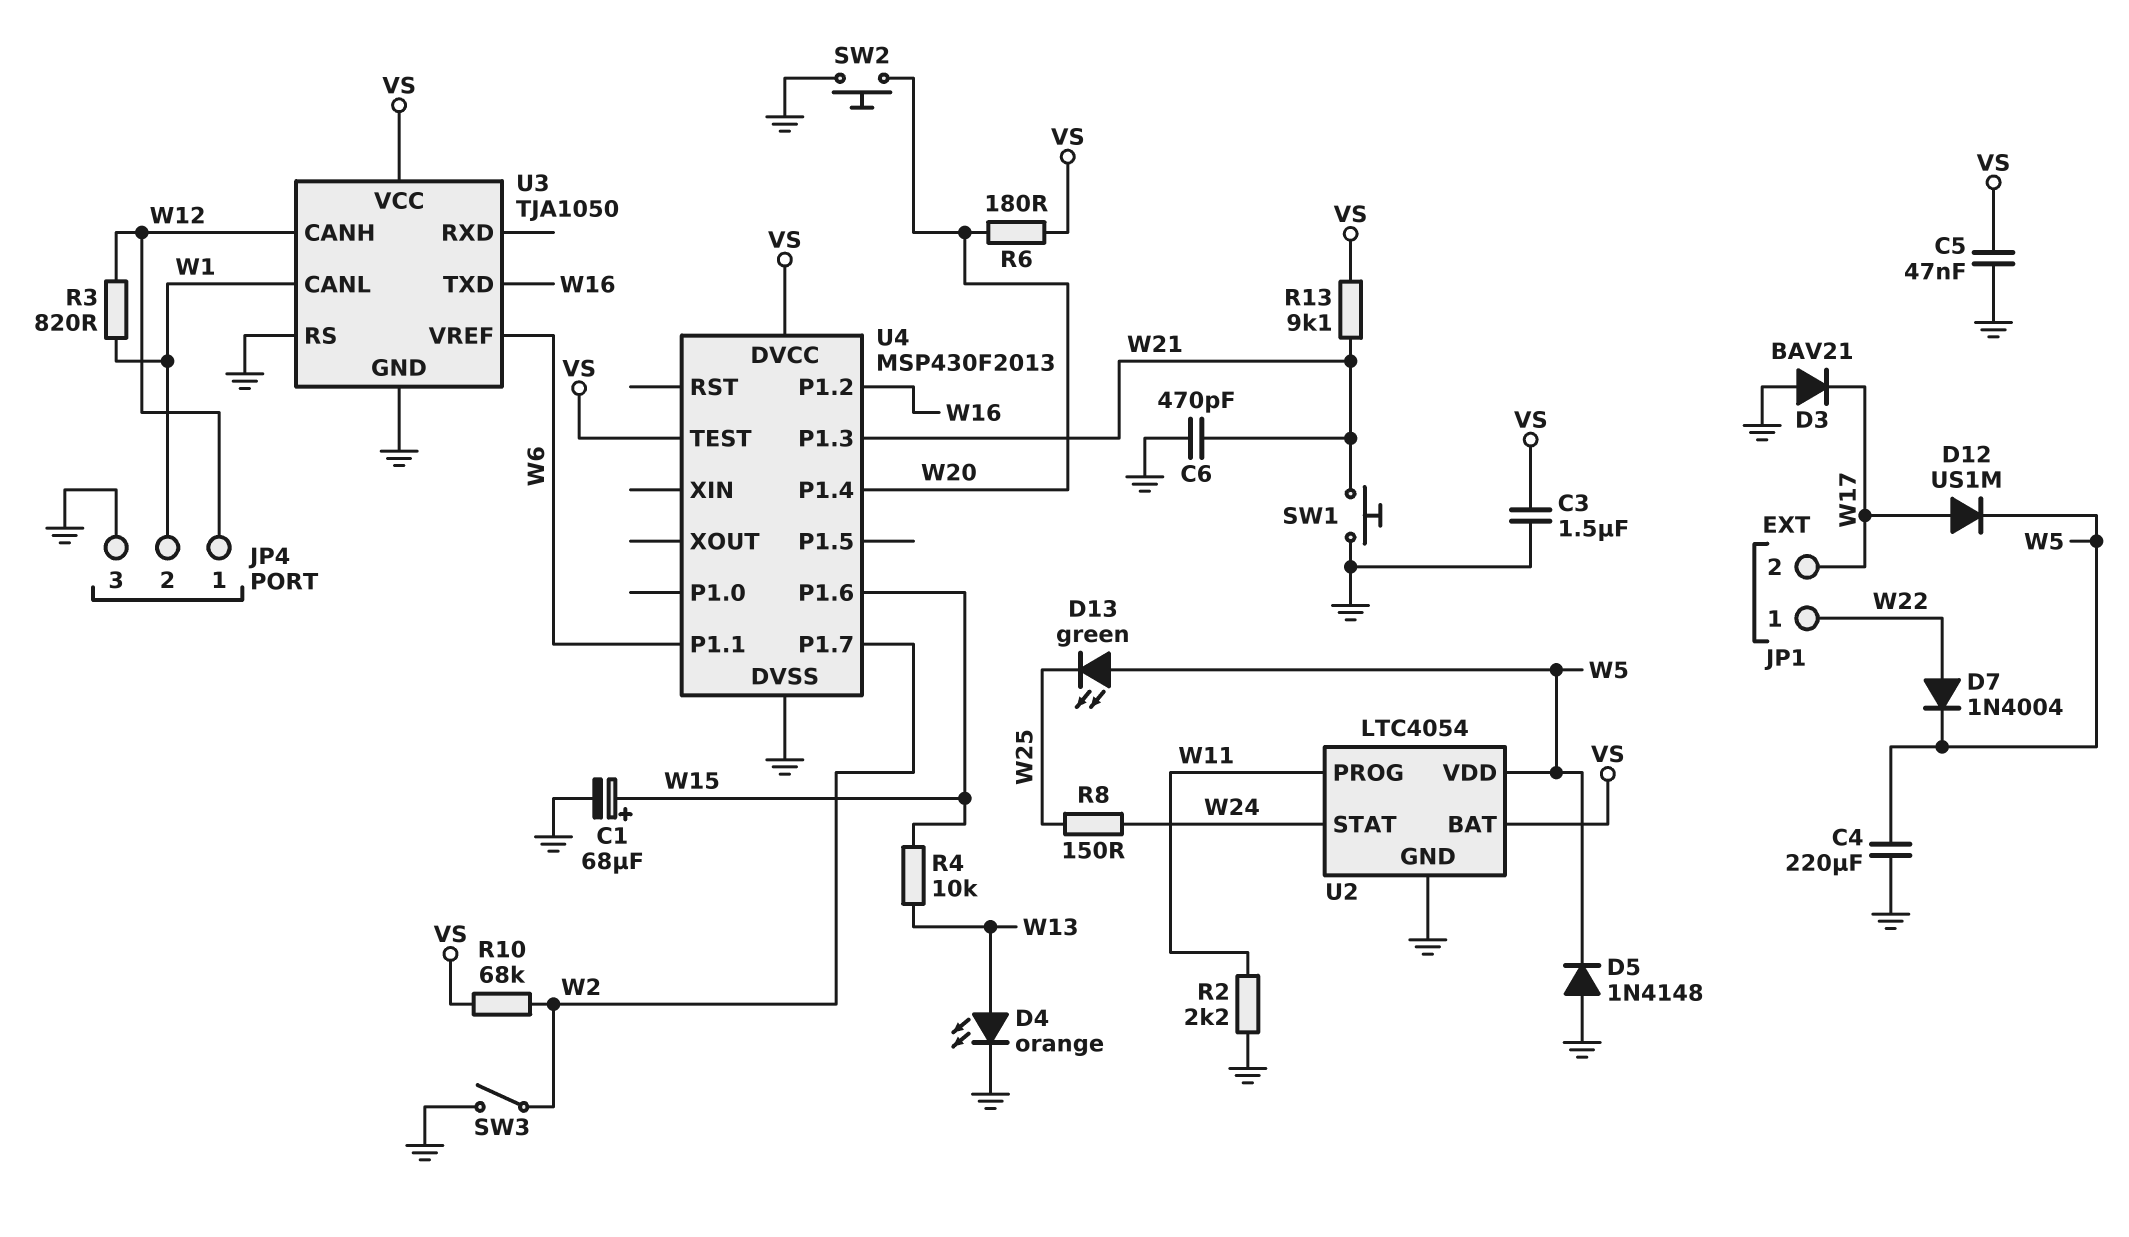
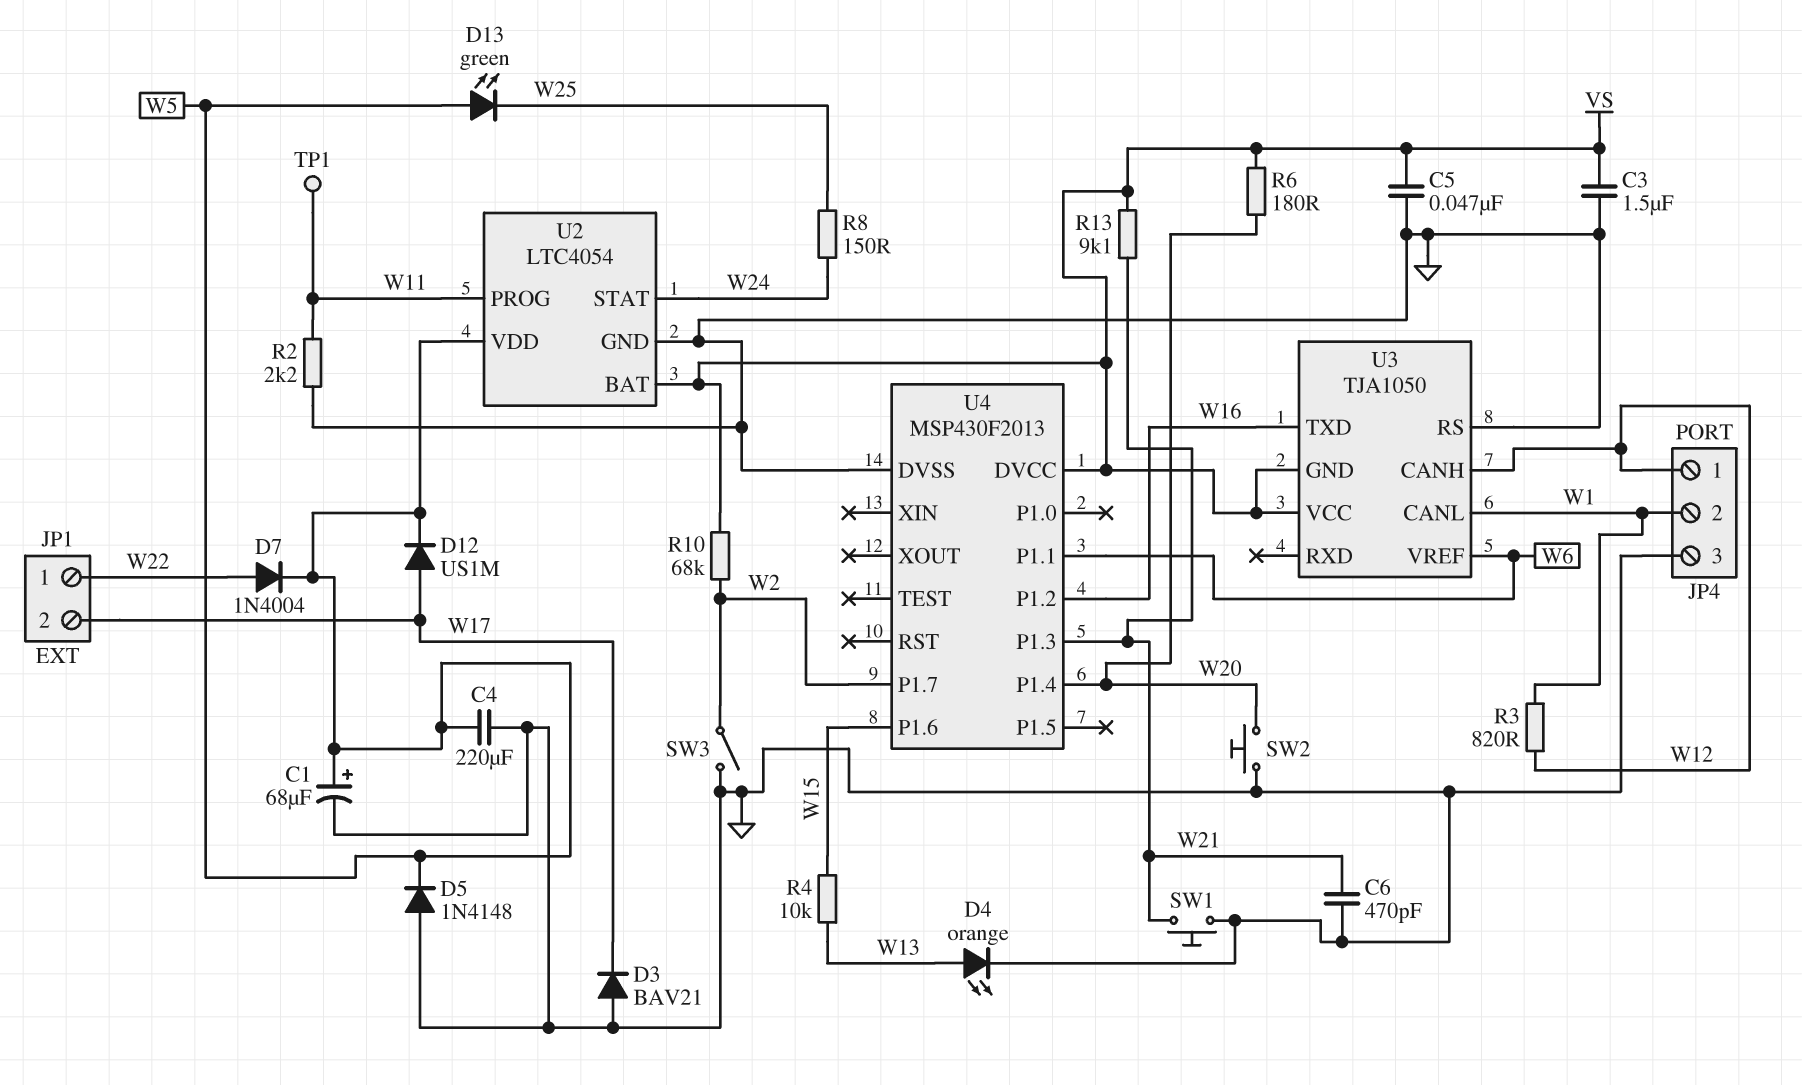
C1: 68uF (plus W15, minus GND) -> 68uF (plus W5, minus GND)
TP1: none -> test point (W11)
U3 pin GND: GND -> VS
U4 pin TEST: VS -> none

